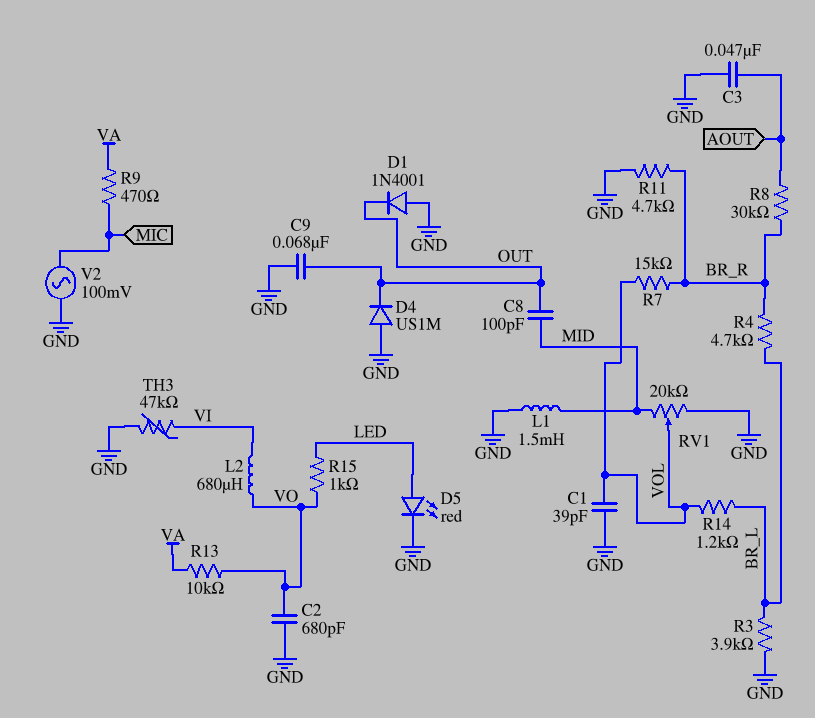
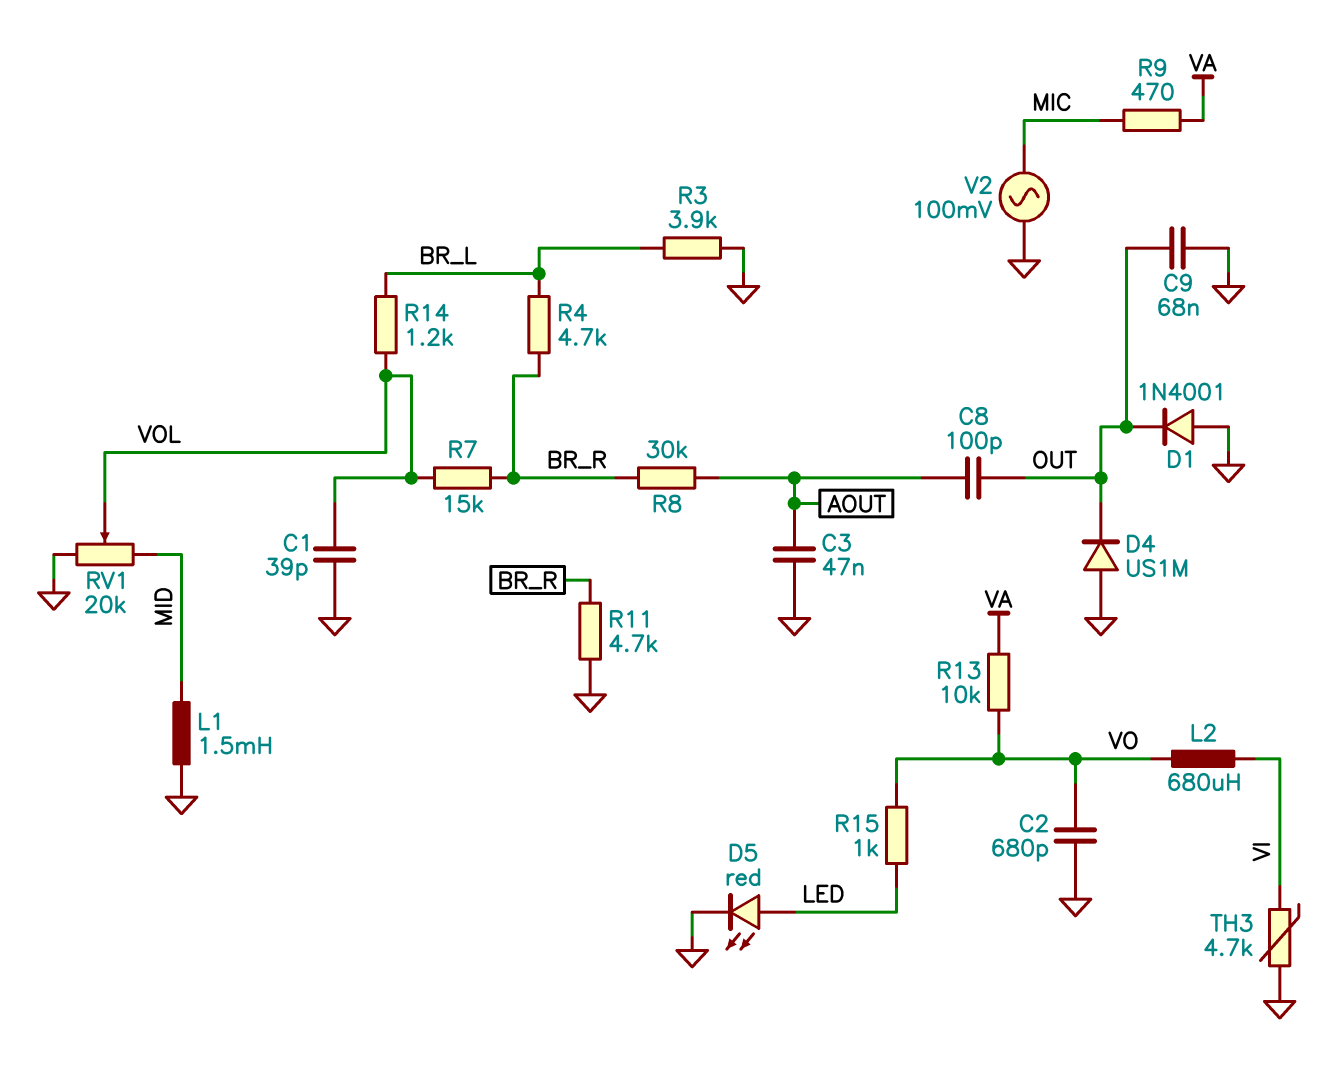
C8: 100pF (MID, OUT) -> 100pF (AOUT, OUT)
TH3: 47k (GND, VI) -> 4.7k (GND, VI)

